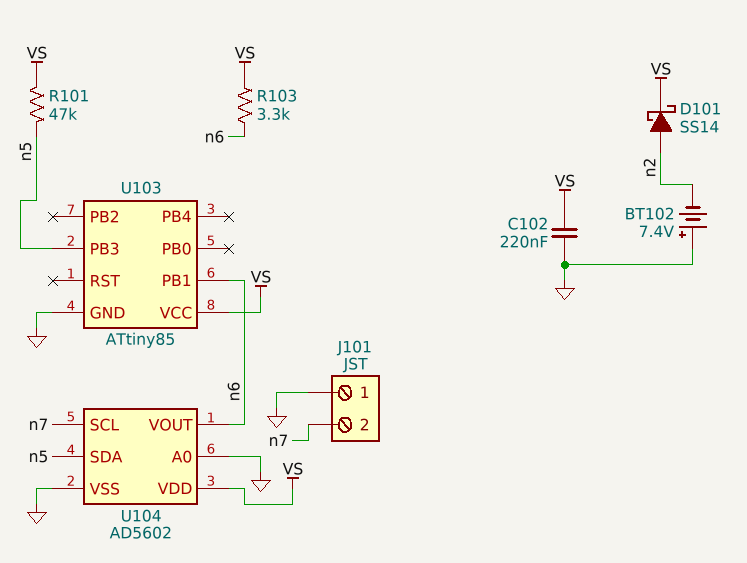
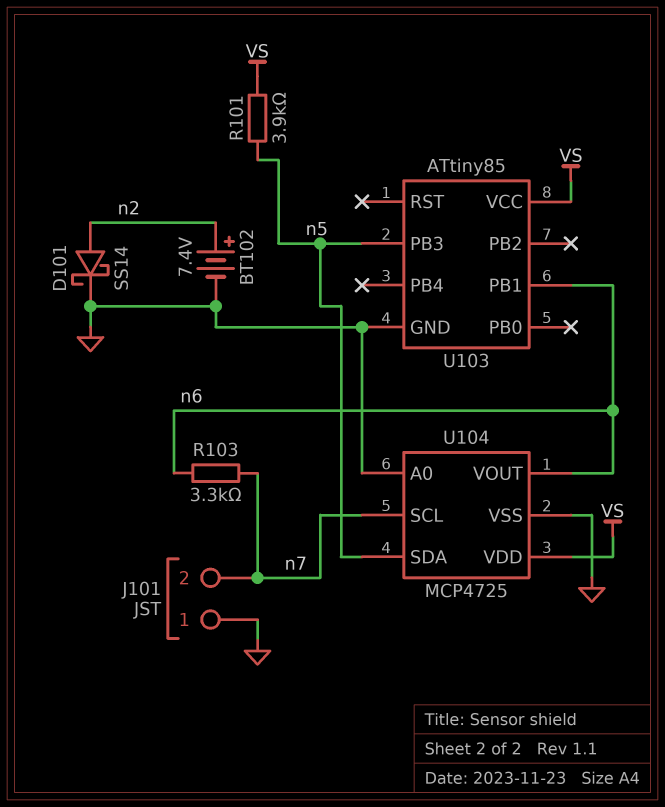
BT102: 7.4V (plus GND, minus n2) -> 7.4V (plus n2, minus GND)
C102: 220nF (GND, VS) -> none
D101: schottky SS14 (A n2, K VS) -> schottky SS14 (A n2, K GND)
R101: 47k (VS, n5) -> 3.9k (VS, n5)
R103: 3.3k (VS, n6) -> 3.3k (n6, n7)
U104: AD5602 -> MCP4725

